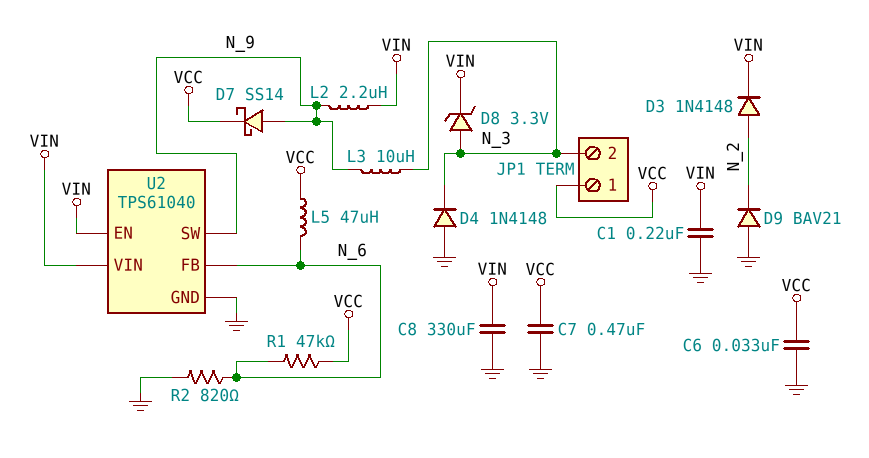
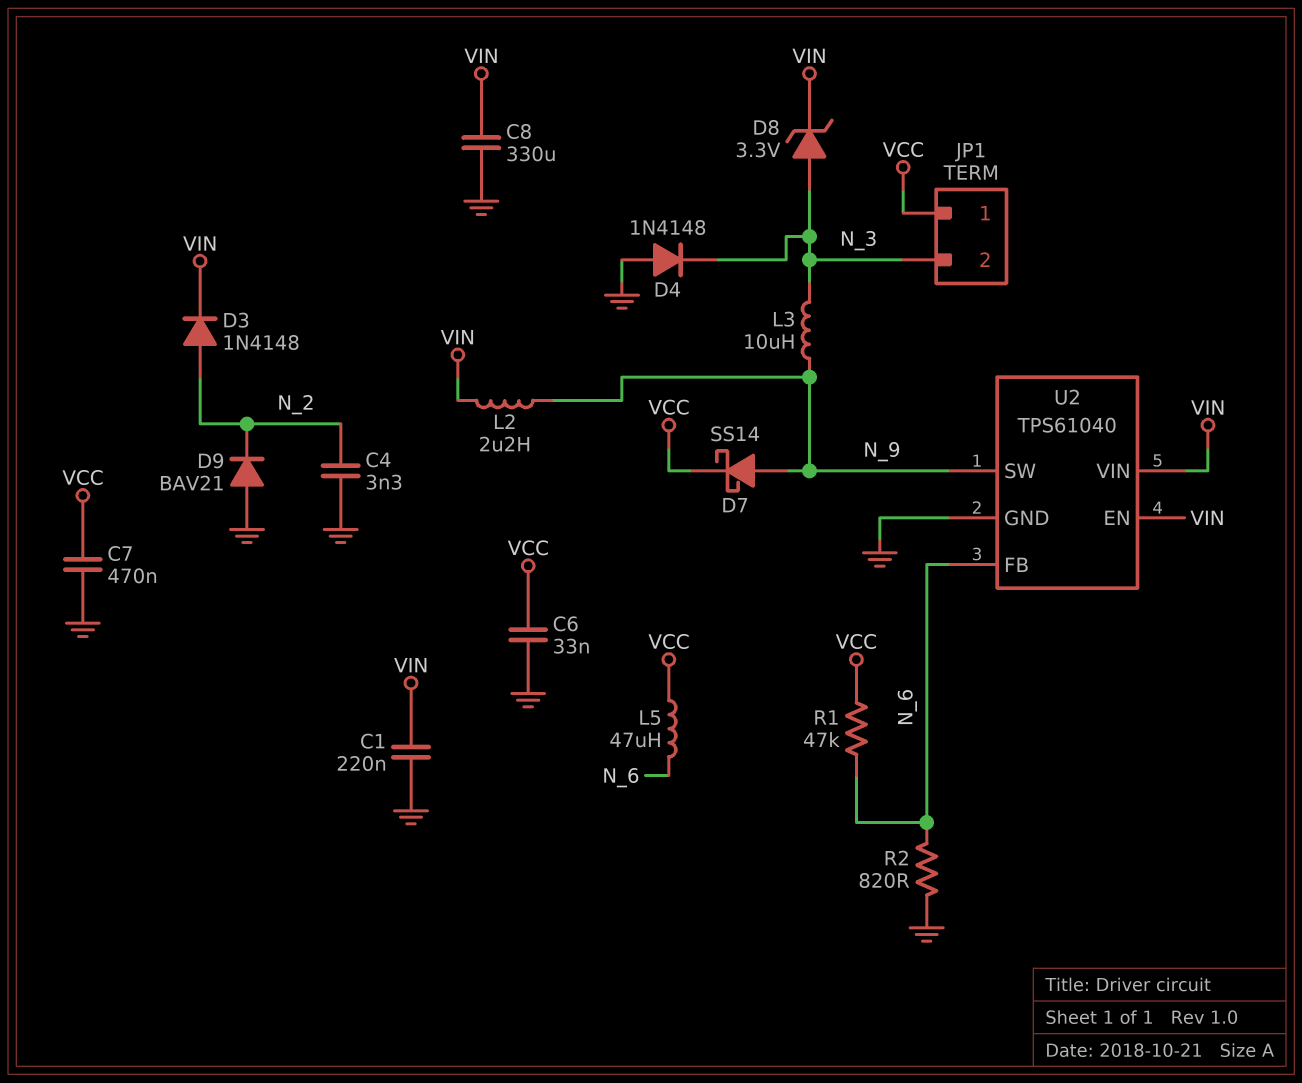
C4: none -> 3.3nF (GND, N_2)

